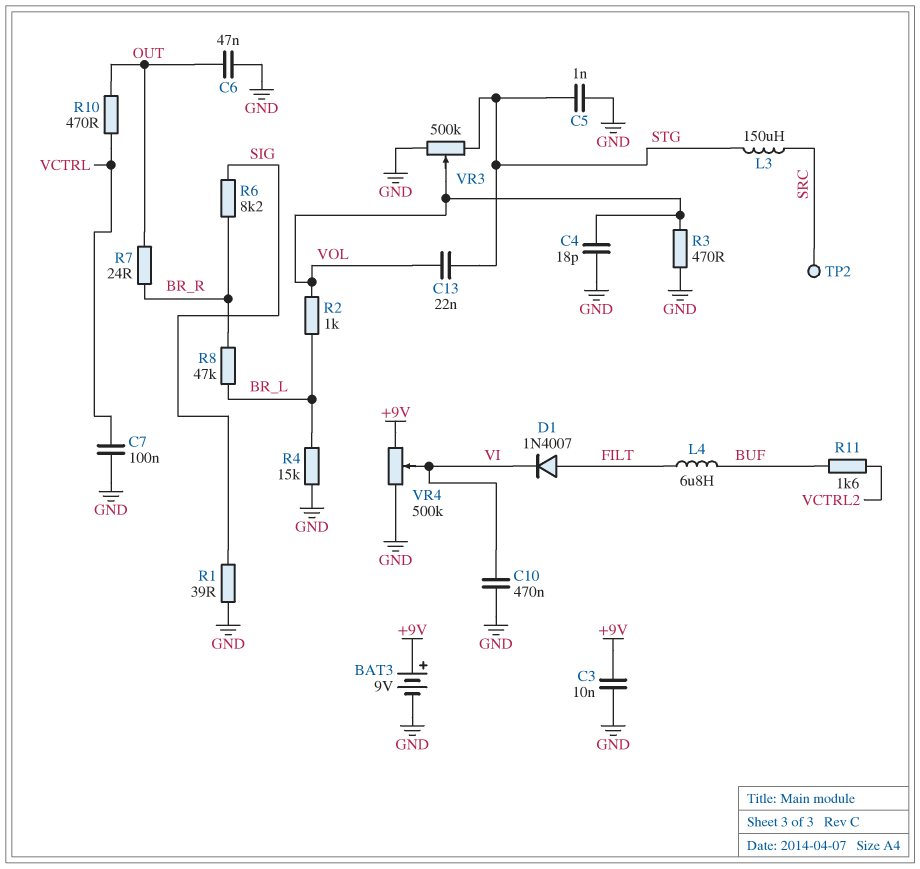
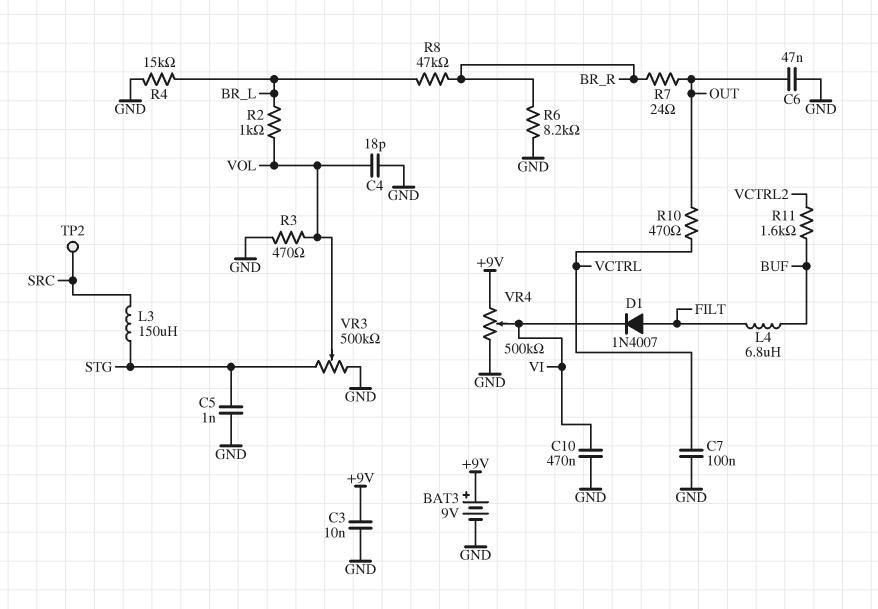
C13: 22nF (STG, VOL) -> none
R1: 39 (GND, SIG) -> none
R6: 8.2k (BR_R, SIG) -> 8.2k (BR_R, GND)

